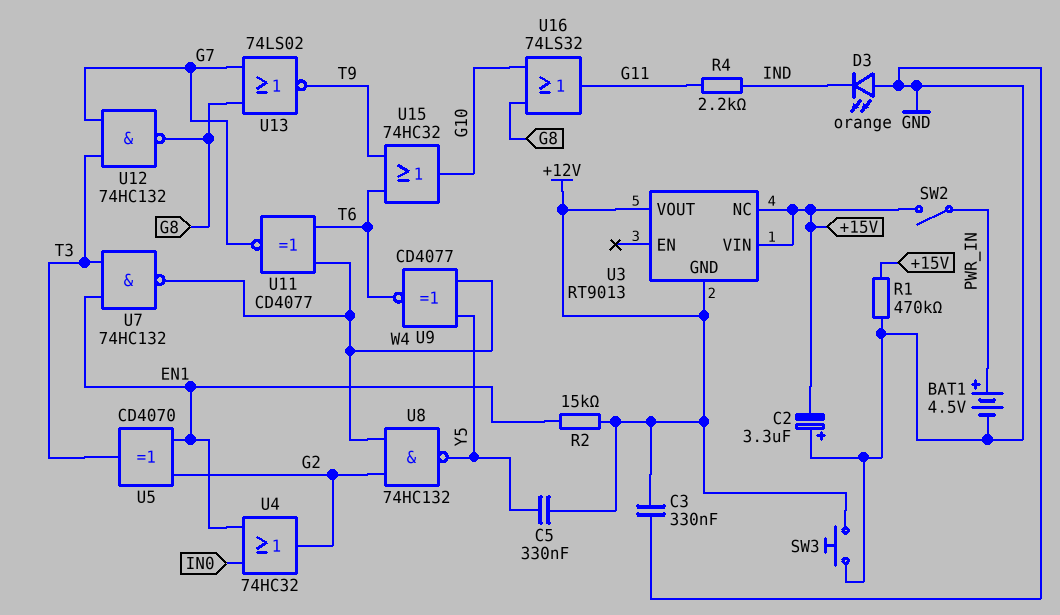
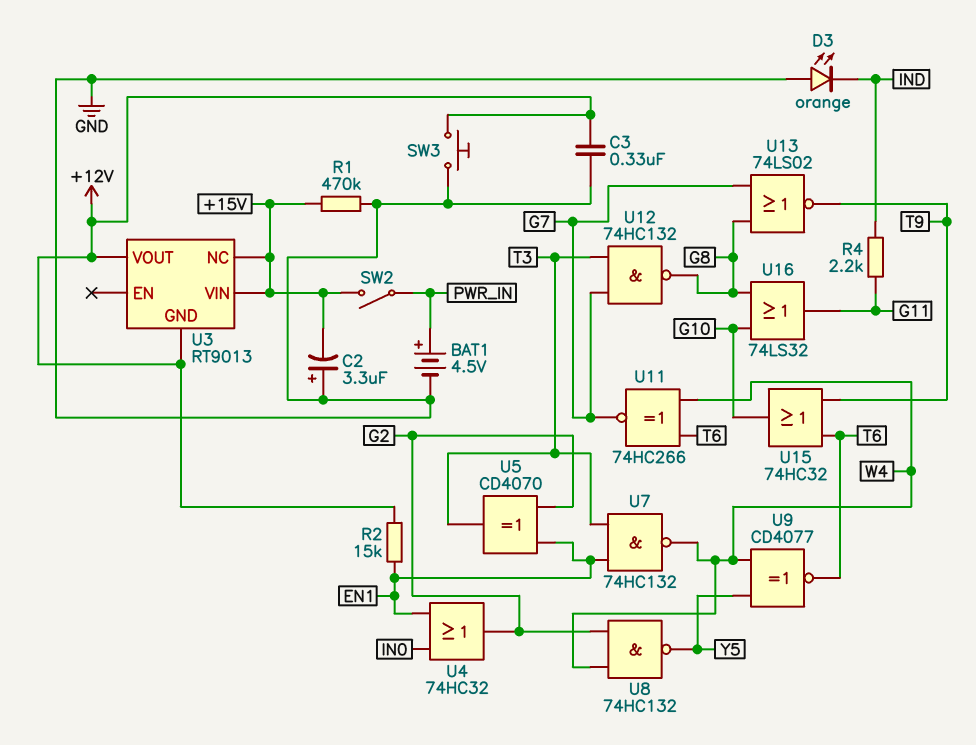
C5: 330nF (+12V, Y5) -> none
U11: XNOR CD4077 (in T6, in W4, out G7) -> XNOR 74HC266 (in T6, in W4, out G7)

